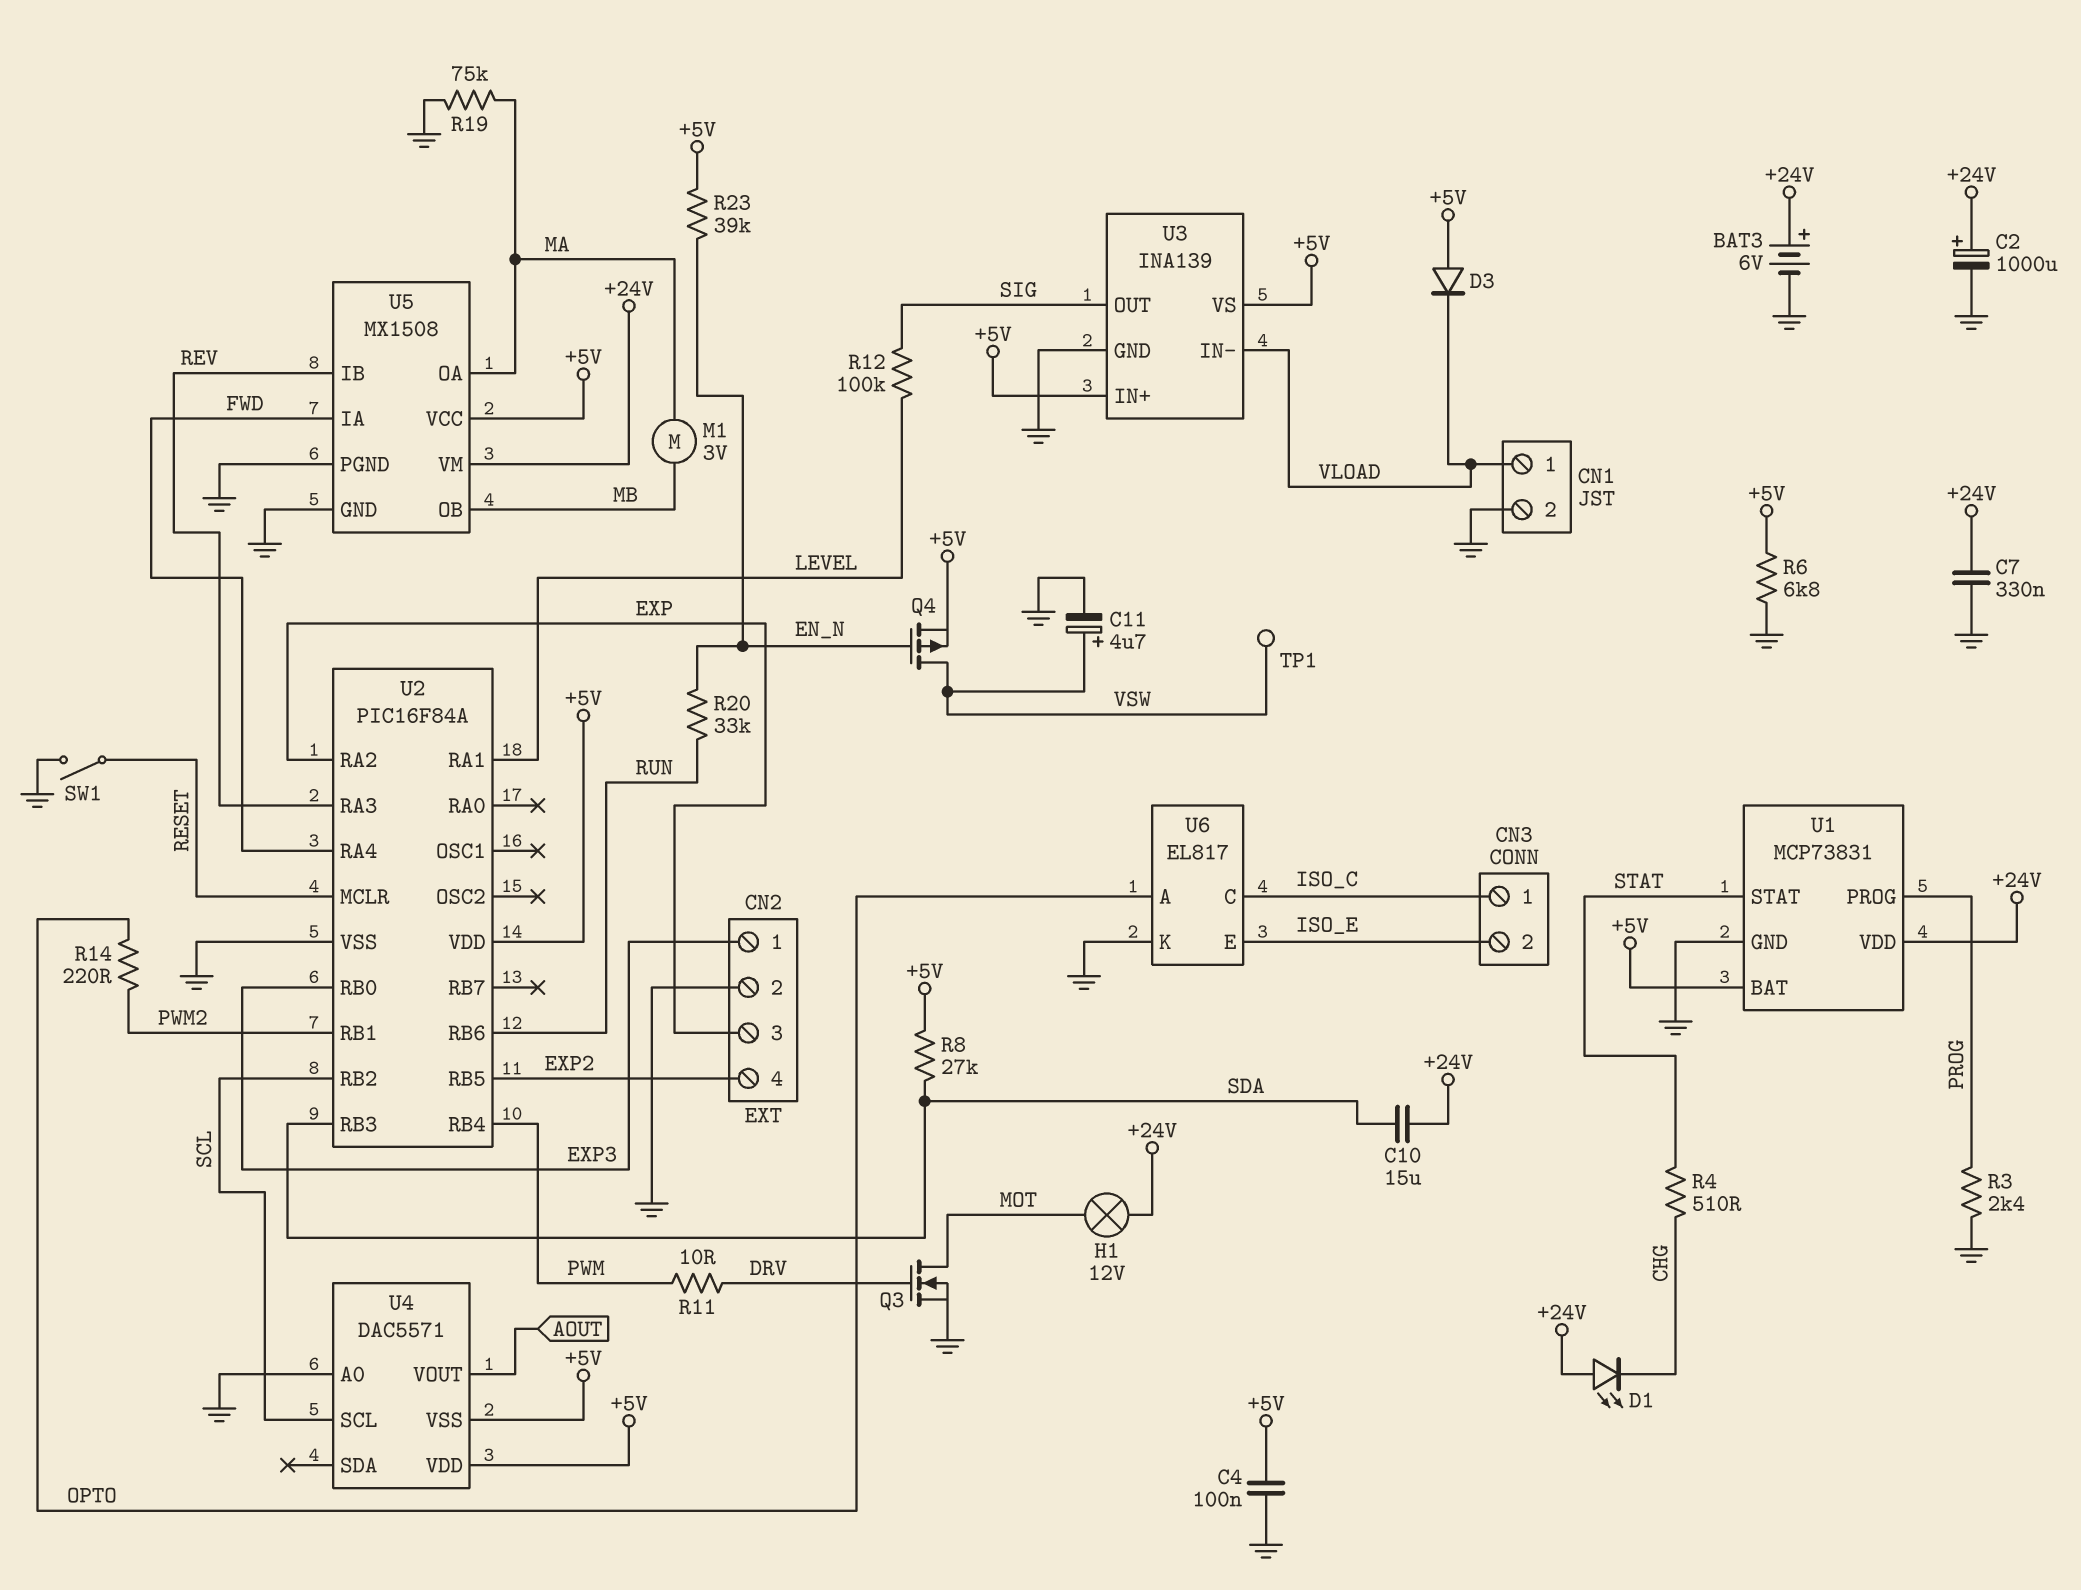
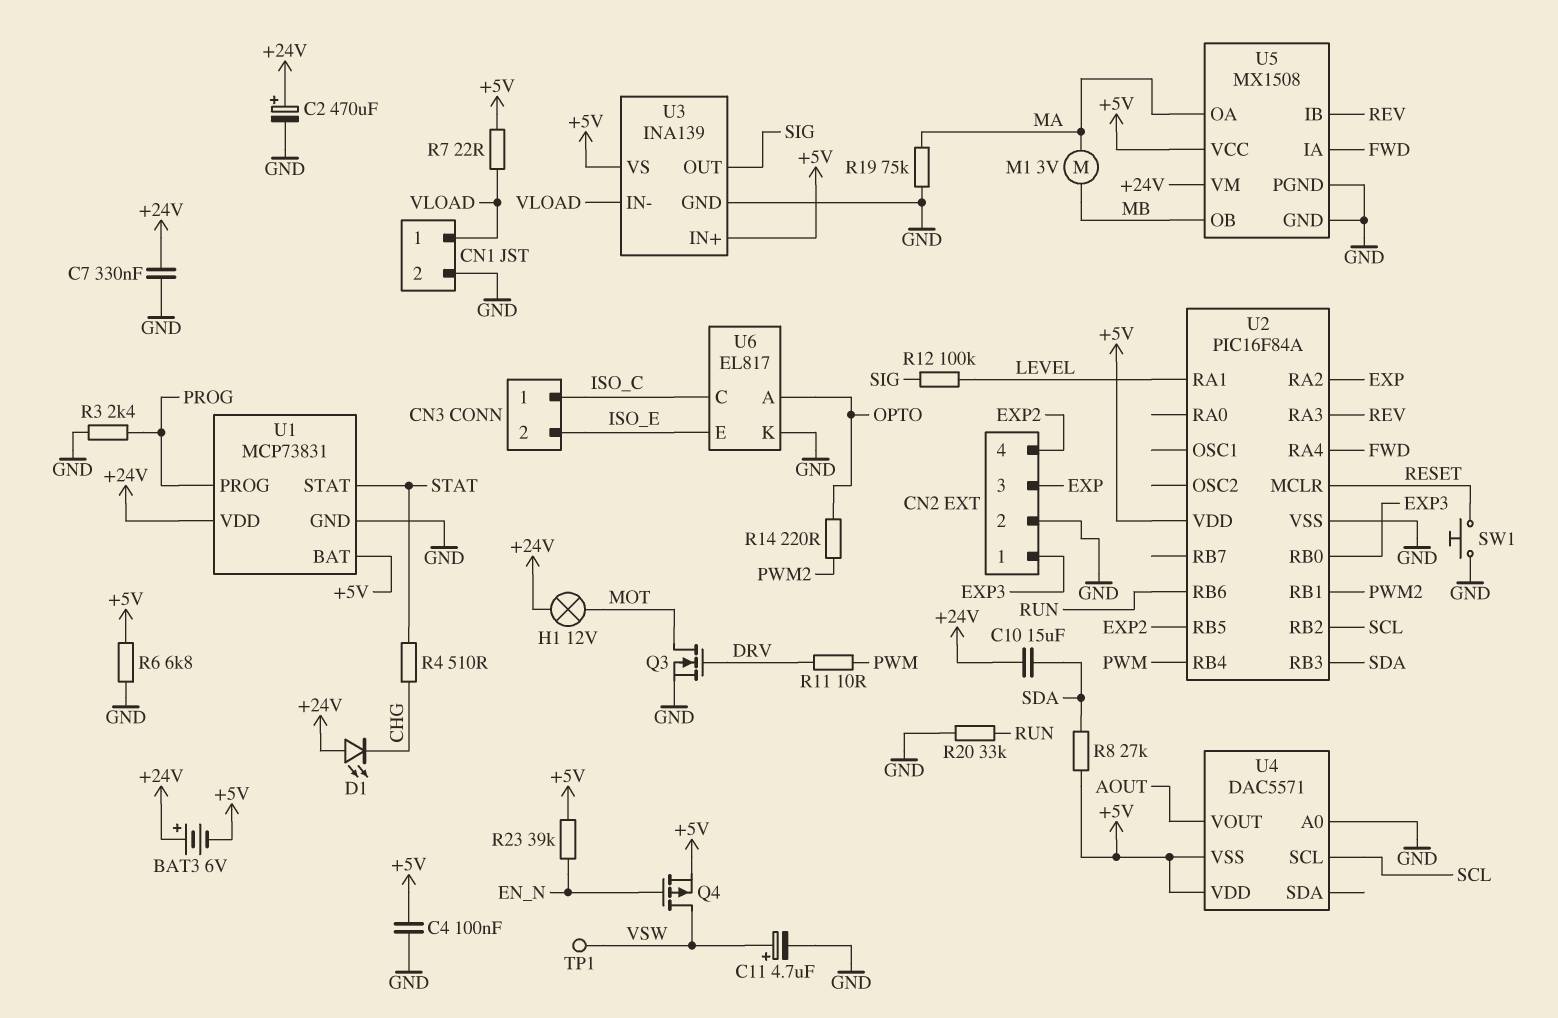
BAT3: 6V (plus +24V, minus GND) -> 6V (plus +24V, minus +5V)
C2: 1000uF (plus +24V, minus GND) -> 470uF (plus +24V, minus GND)
D3: diode (A +5V, K VLOAD) -> none
R7: none -> 22 (+5V, VLOAD)
R20: 33k (EN_N, RUN) -> 33k (GND, RUN)
SW1: switch (GND, RESET) -> button (GND, RESET)

